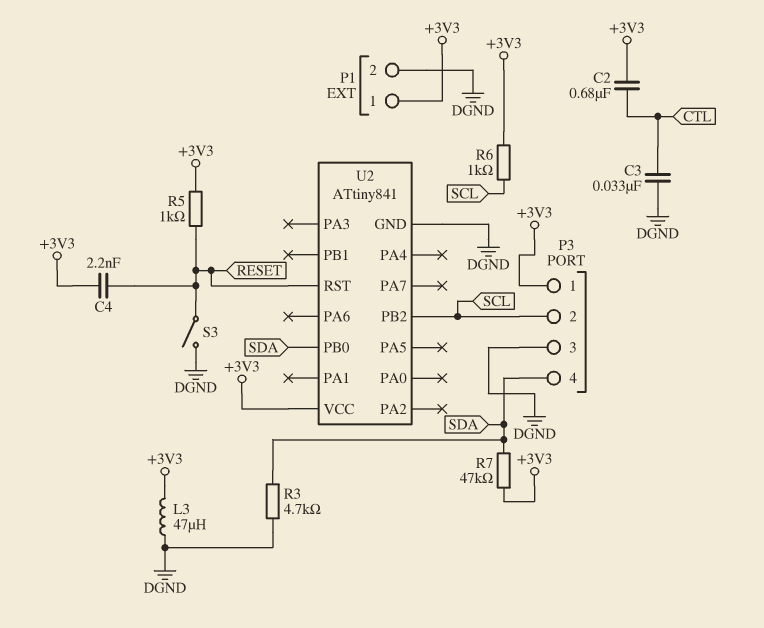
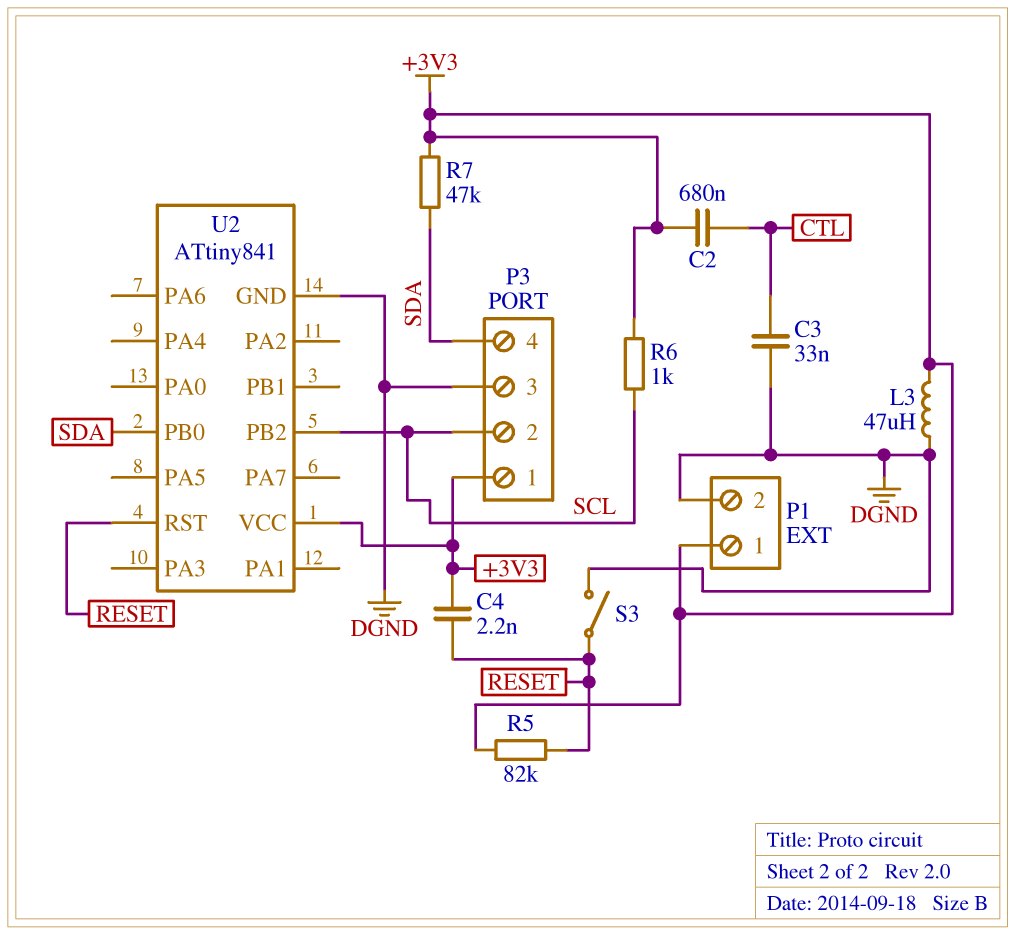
R3: 4.7k (DGND, SDA) -> none
R5: 1k (+3V3, RESET) -> 82k (+3V3, RESET)

